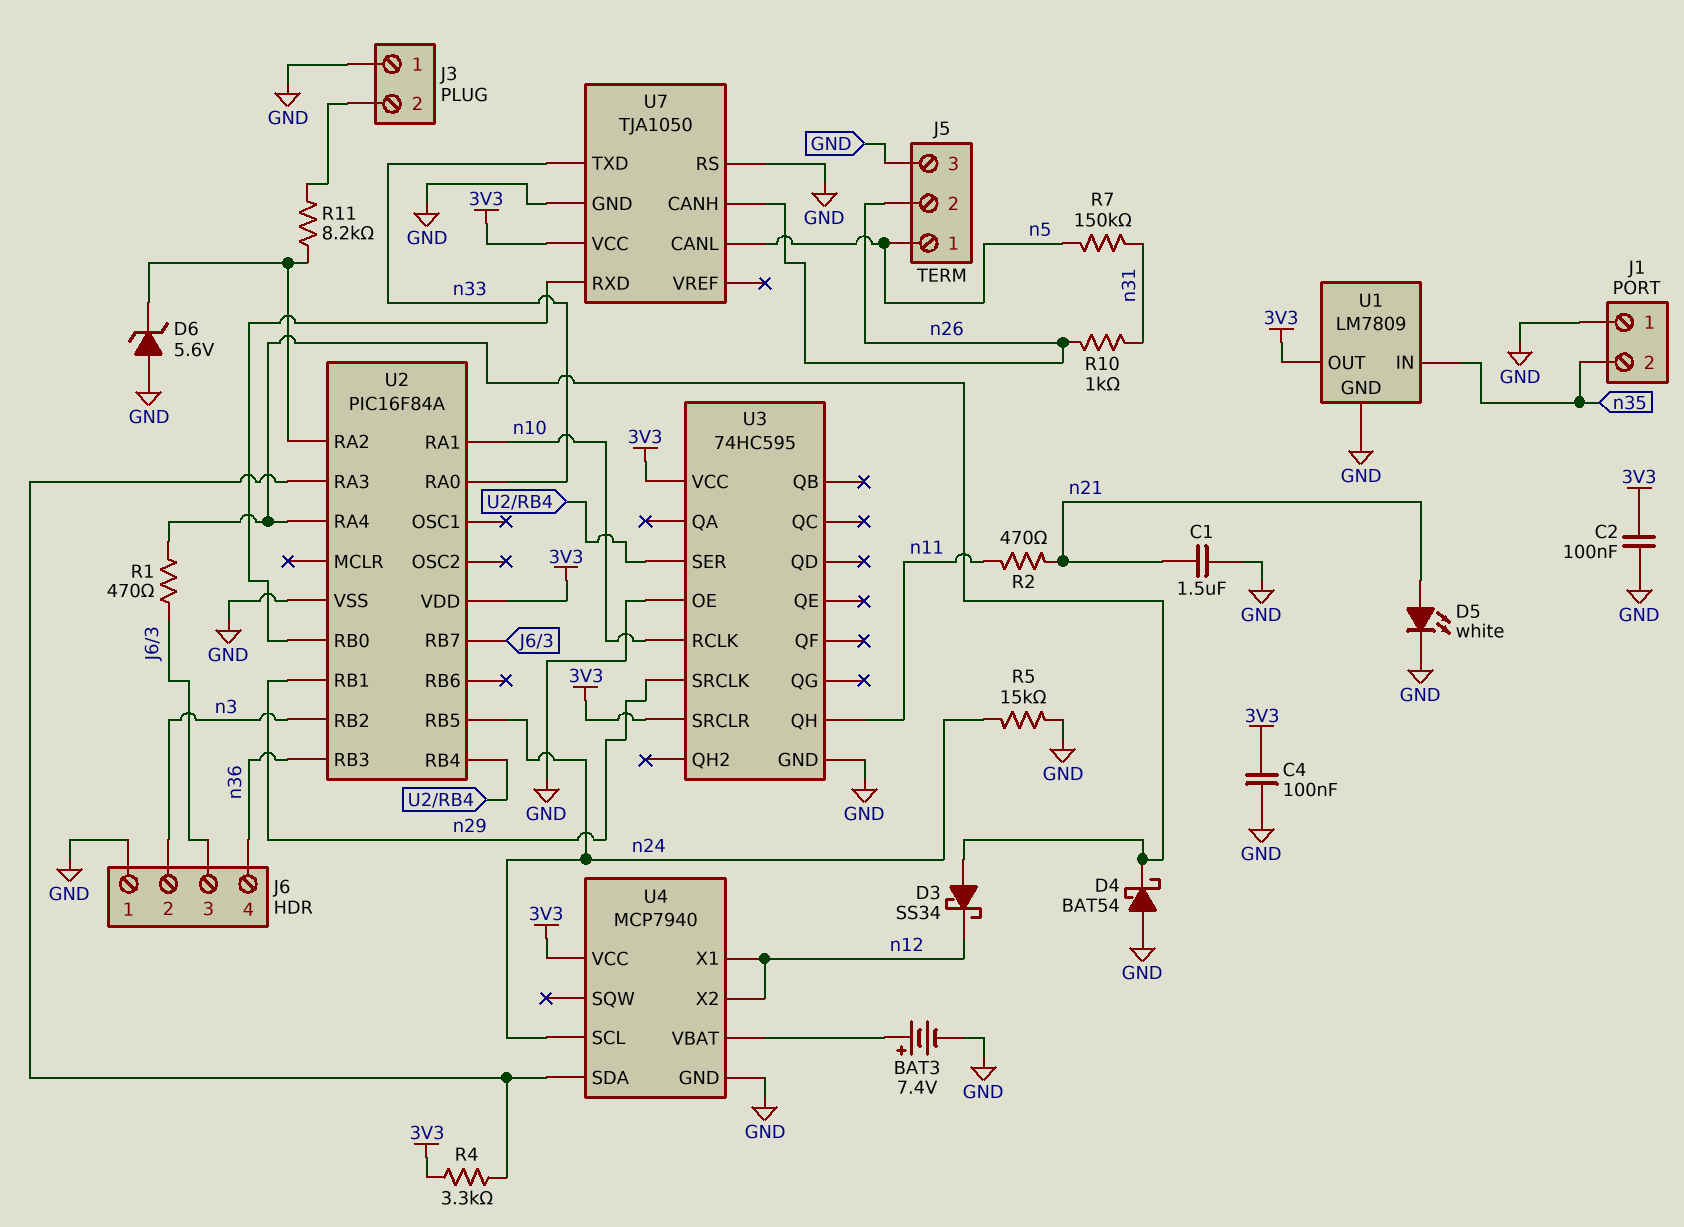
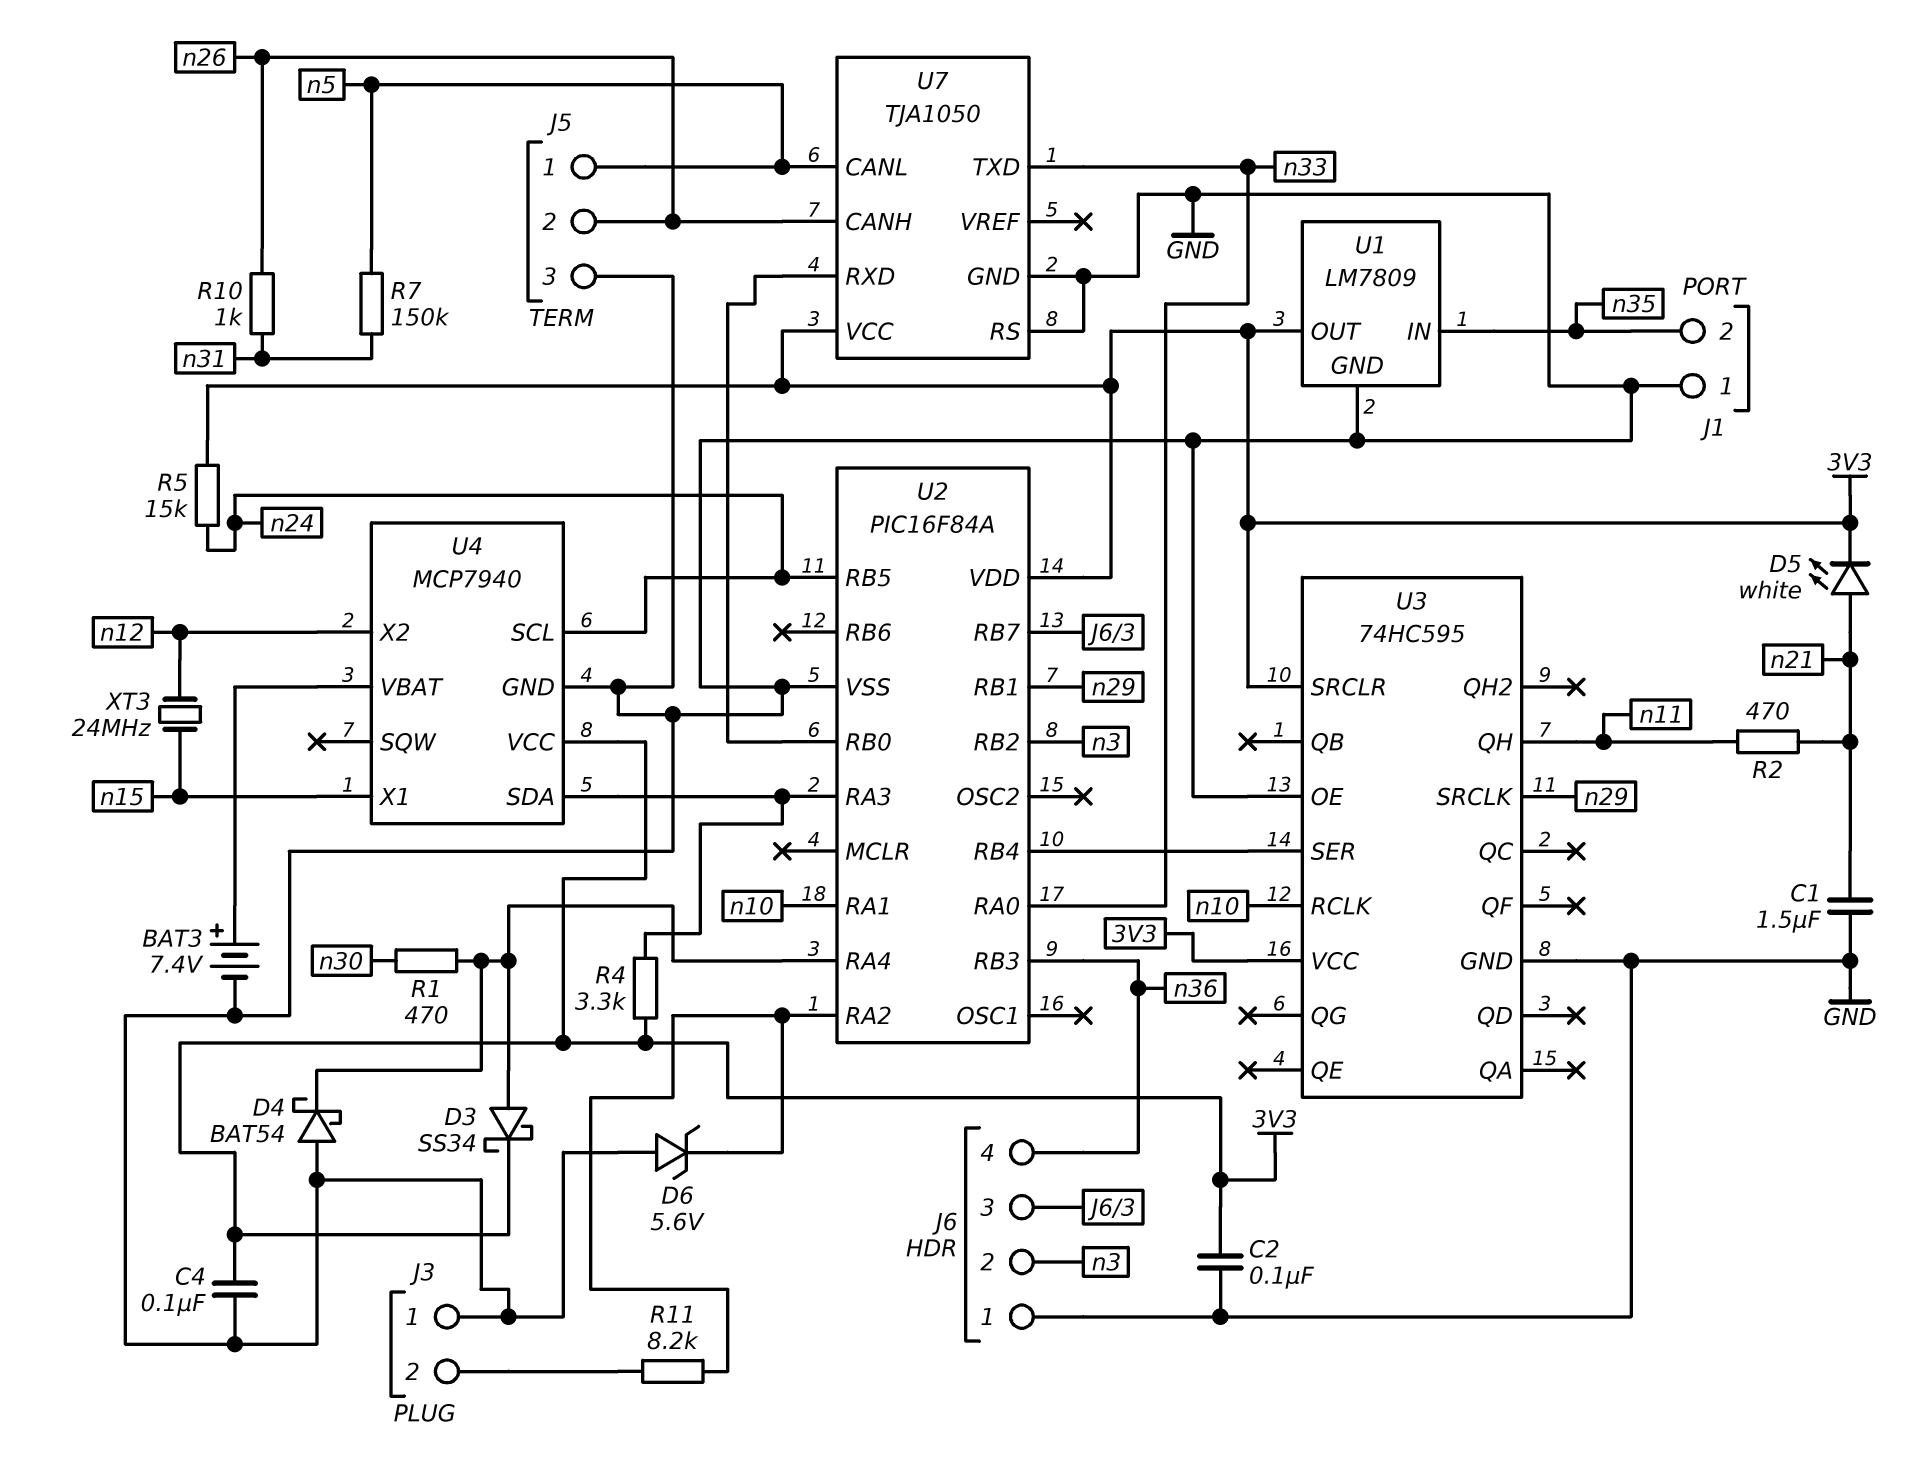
D3: schottky SS34 (A U2/RA4, K n12) -> schottky SS34 (A U2/RA4, K 3V3)
D5: LED white (A n21, K GND) -> LED white (A n21, K 3V3)
R1: 470 (J6/3, U2/RA4) -> 470 (U2/RA4, n30)
R5: 15k (GND, n24) -> 15k (3V3, n24)
U4 pin X1: n12 -> n15
XT3: none -> 24MHz (n12, n15)

